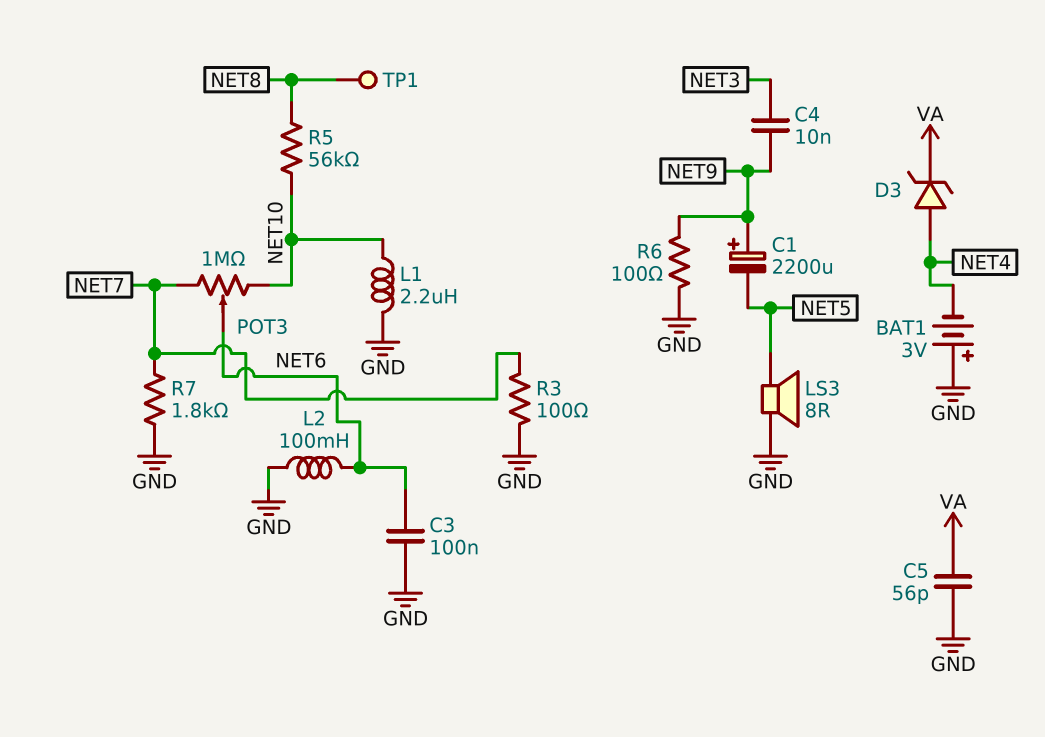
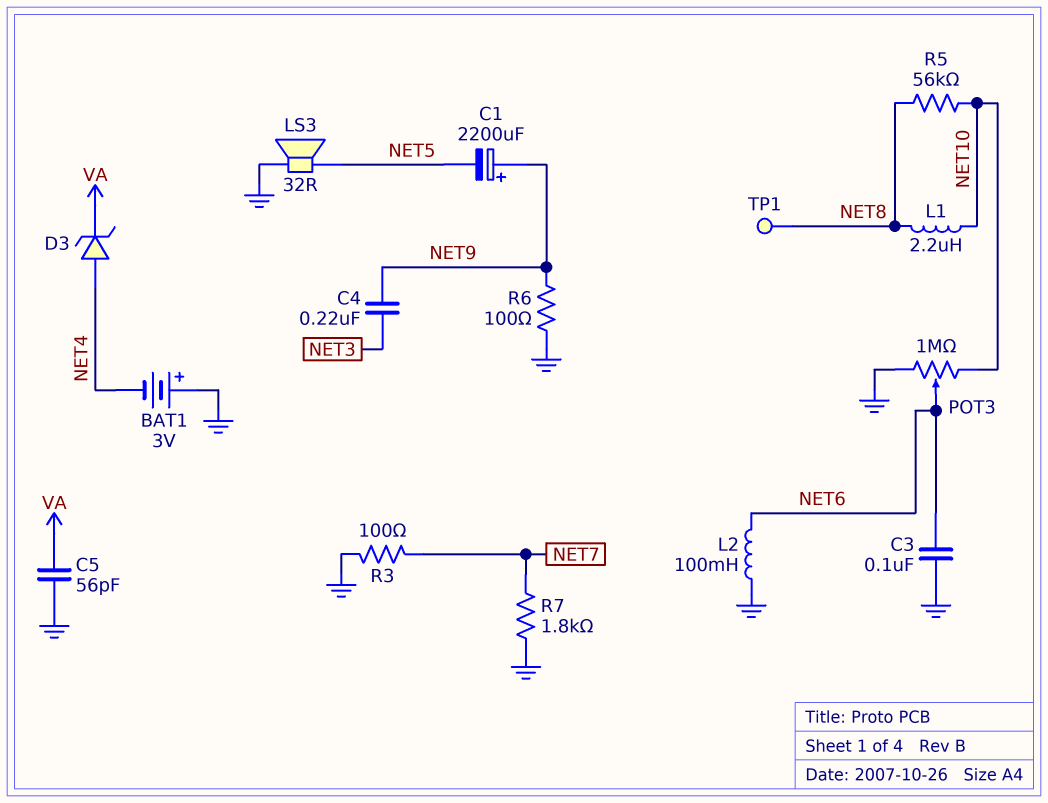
C4: 10nF (NET3, NET9) -> 220nF (NET3, NET9)
L1: 2.2uH (GND, NET10) -> 2.2uH (NET8, NET10)
LS3: speaker 8R (GND, NET5) -> speaker 32R (GND, NET5)
POT3: 1M (NET7, NET10, wiper NET6) -> 1M (GND, NET10, wiper NET6)

